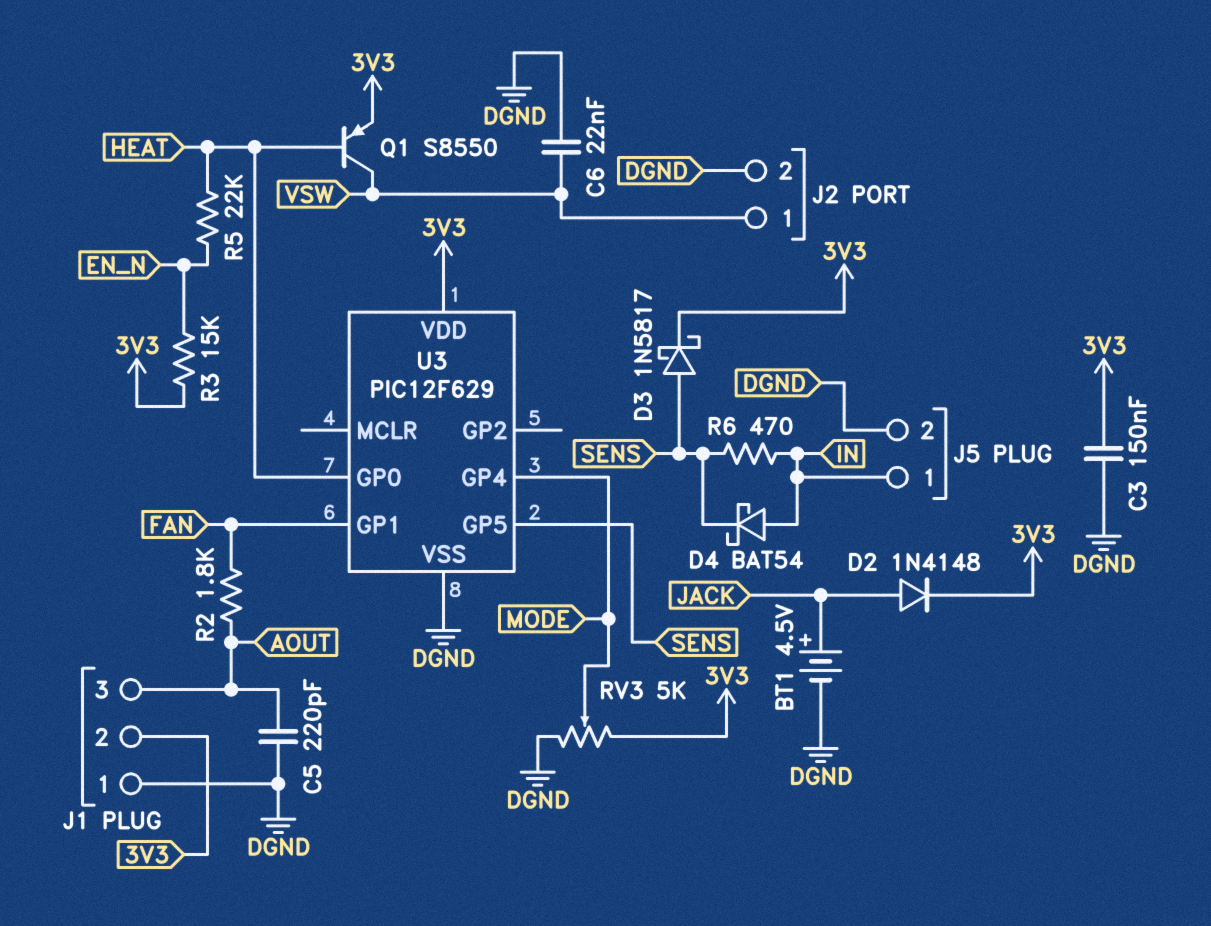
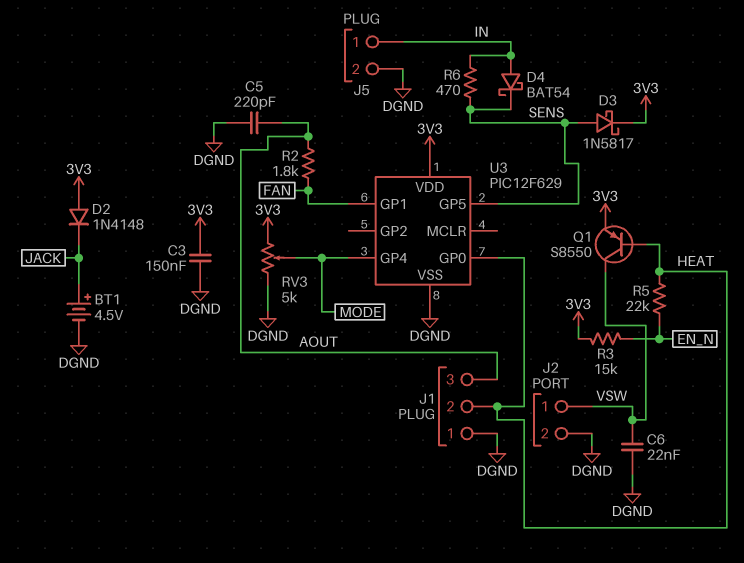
D2: diode 1N4148 (A JACK, K 3V3) -> diode 1N4148 (A 3V3, K JACK)
J1 pin 2: 3V3 -> HEAT

